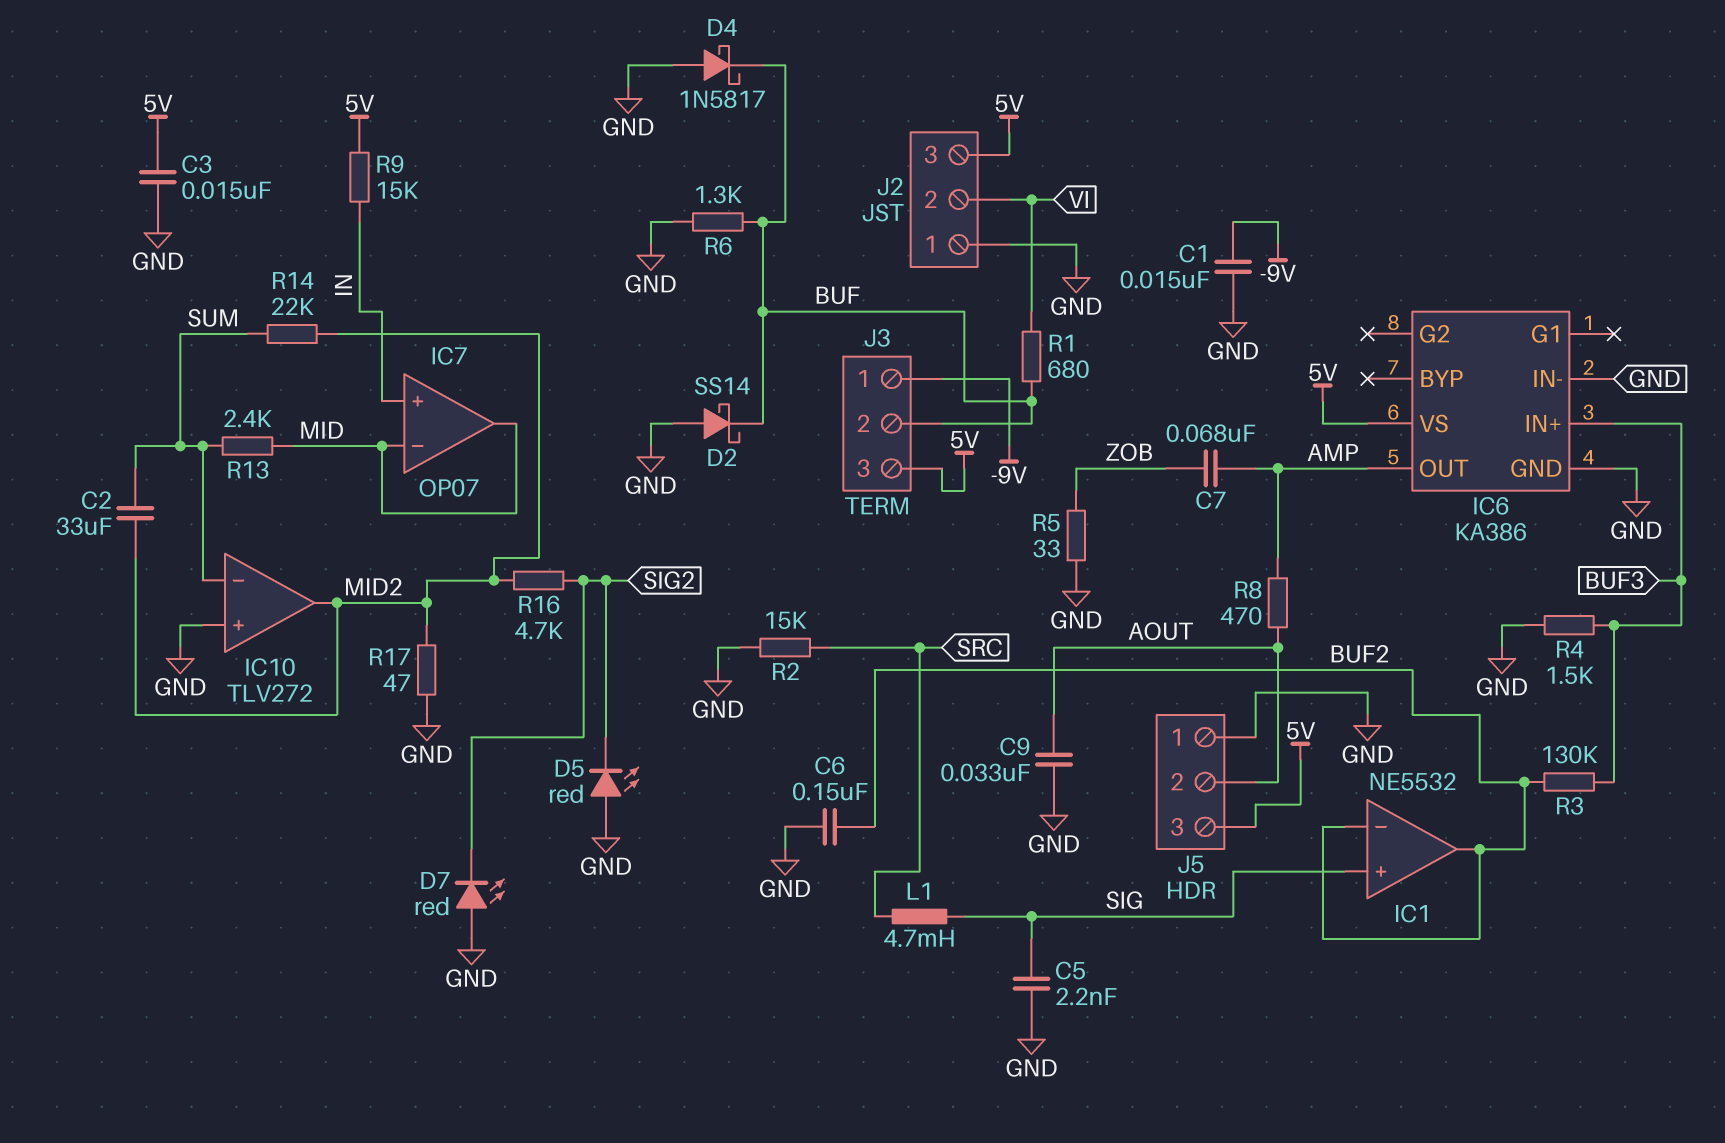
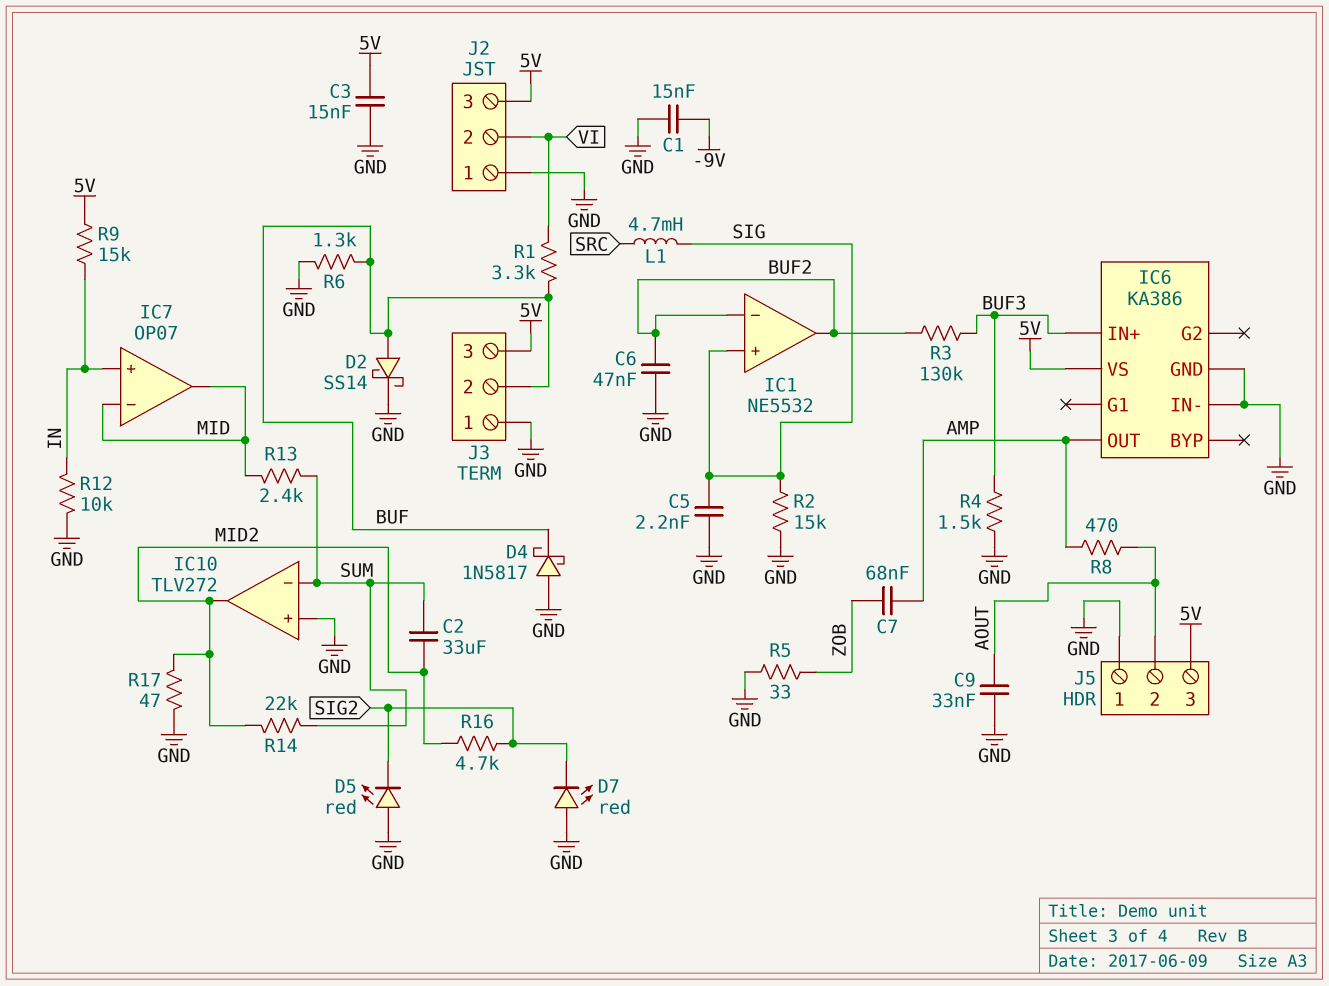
C6: 150nF (BUF2, GND) -> 47nF (BUF2, GND)
D2: schottky SS14 (A GND, K BUF) -> schottky SS14 (A BUF, K GND)
J3 pin 1: -9V -> GND
R1: 680 (BUF, VI) -> 3.3k (BUF, VI)
R2: 15k (GND, SRC) -> 15k (GND, SIG)
R12: none -> 10k (GND, IN)

